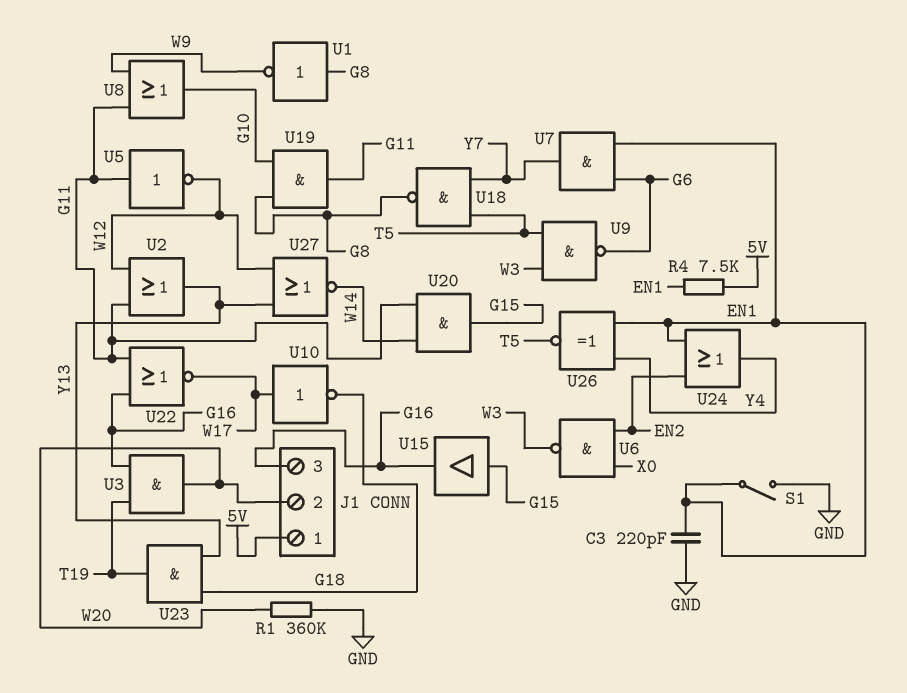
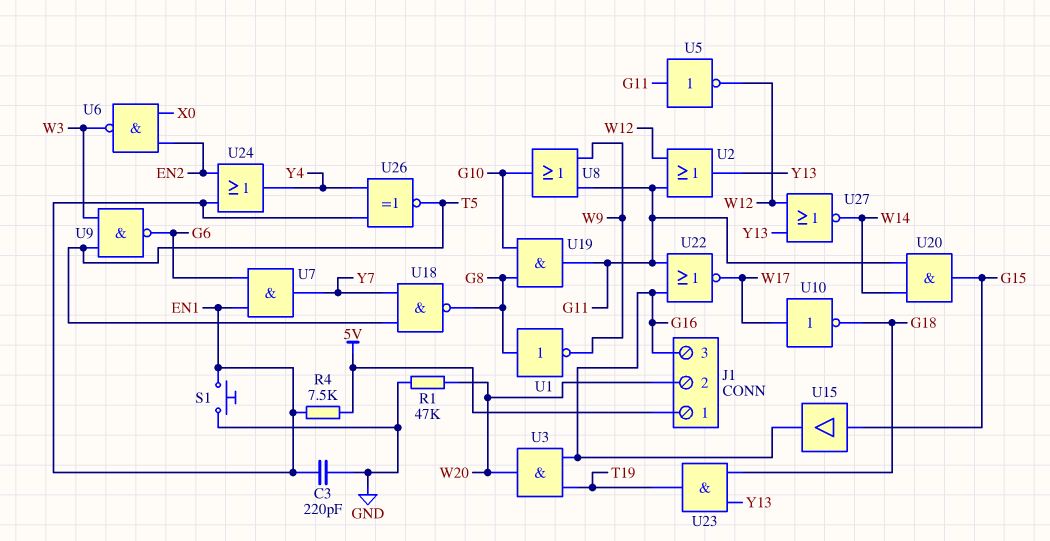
R1: 360k (GND, W20) -> 47k (GND, W20)
S1: switch (EN1, GND) -> button (EN1, GND)

